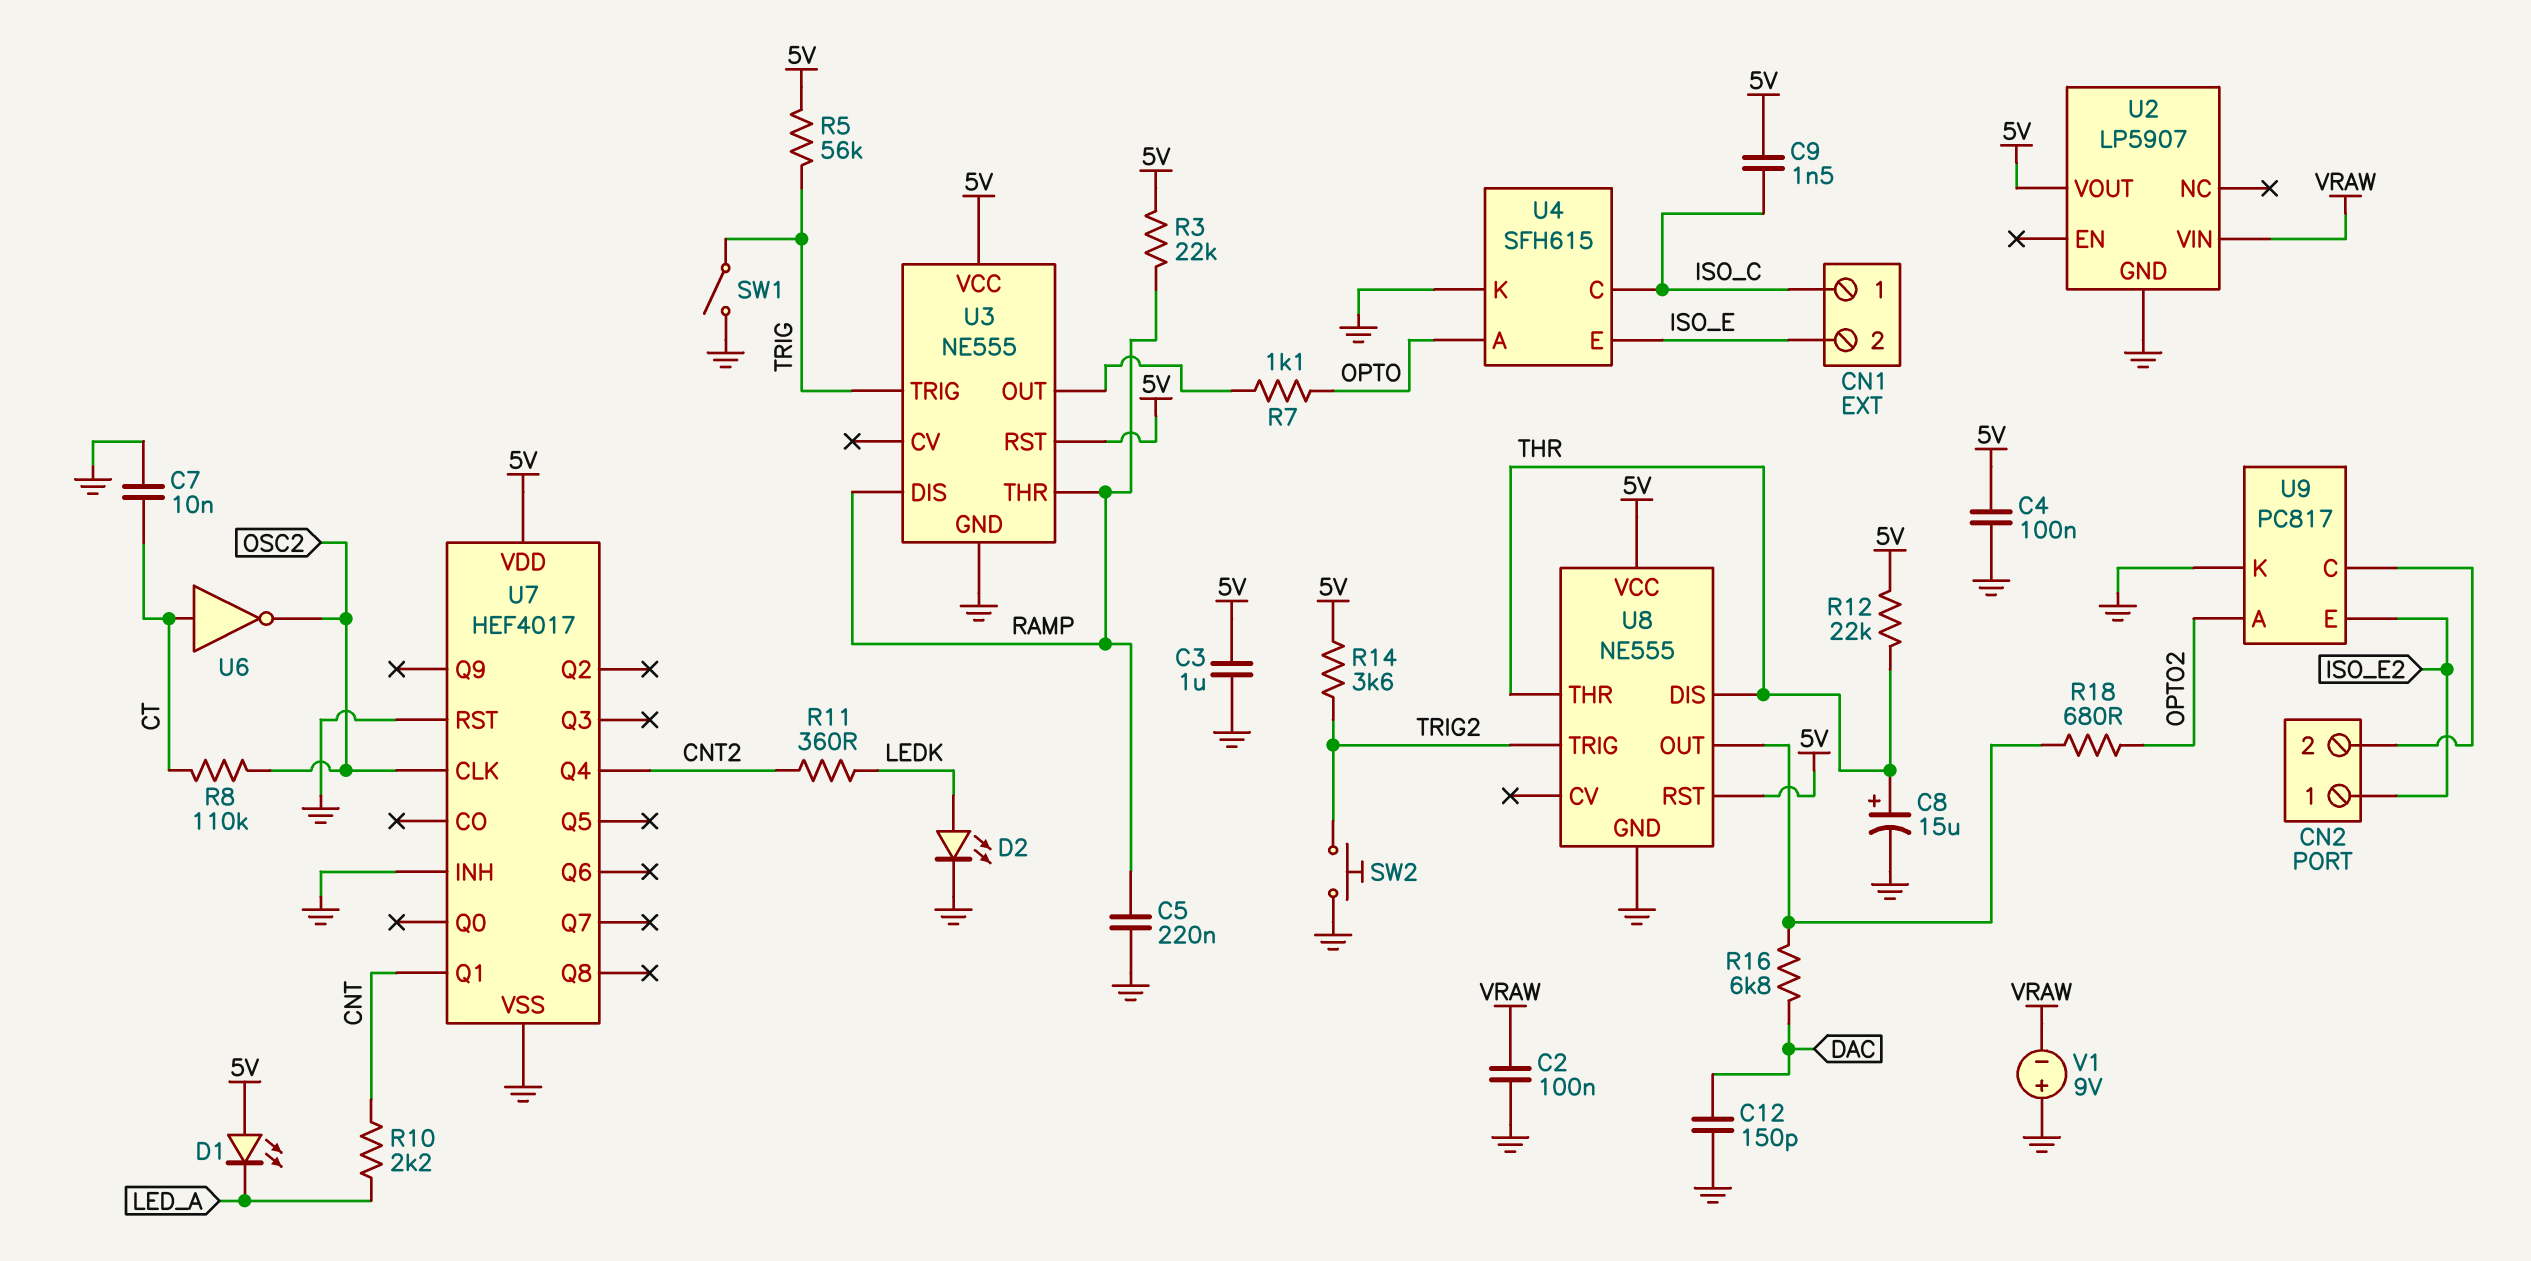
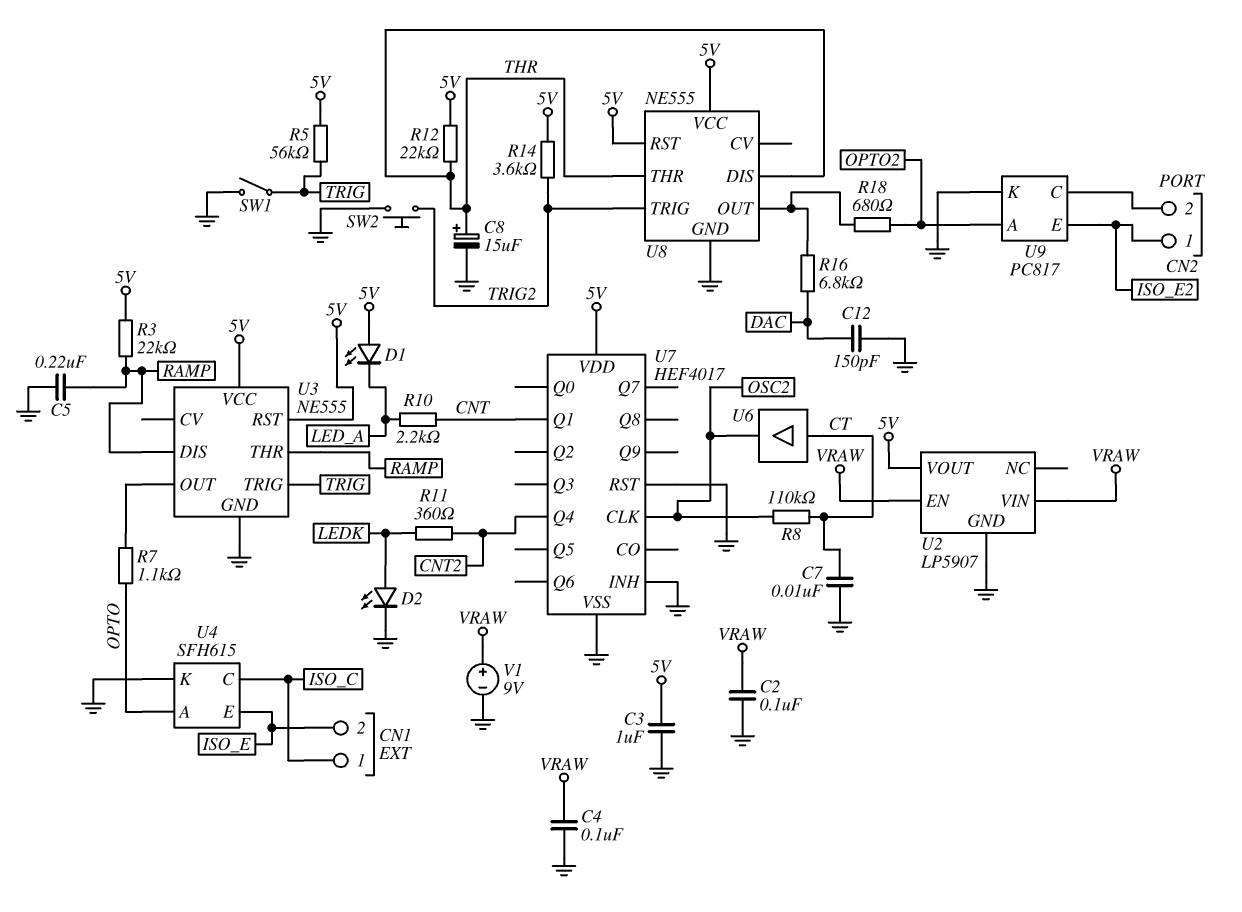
C4: 100nF (5V, GND) -> 100nF (GND, VRAW)
C9: 1.5nF (5V, ISO_C) -> none
U2 pin EN: none -> VRAW
U6: NOT (in CT, out OSC2) -> buffer (in CT, out OSC2)
V1: 9V (plus GND, minus VRAW) -> 9V (plus VRAW, minus GND)

